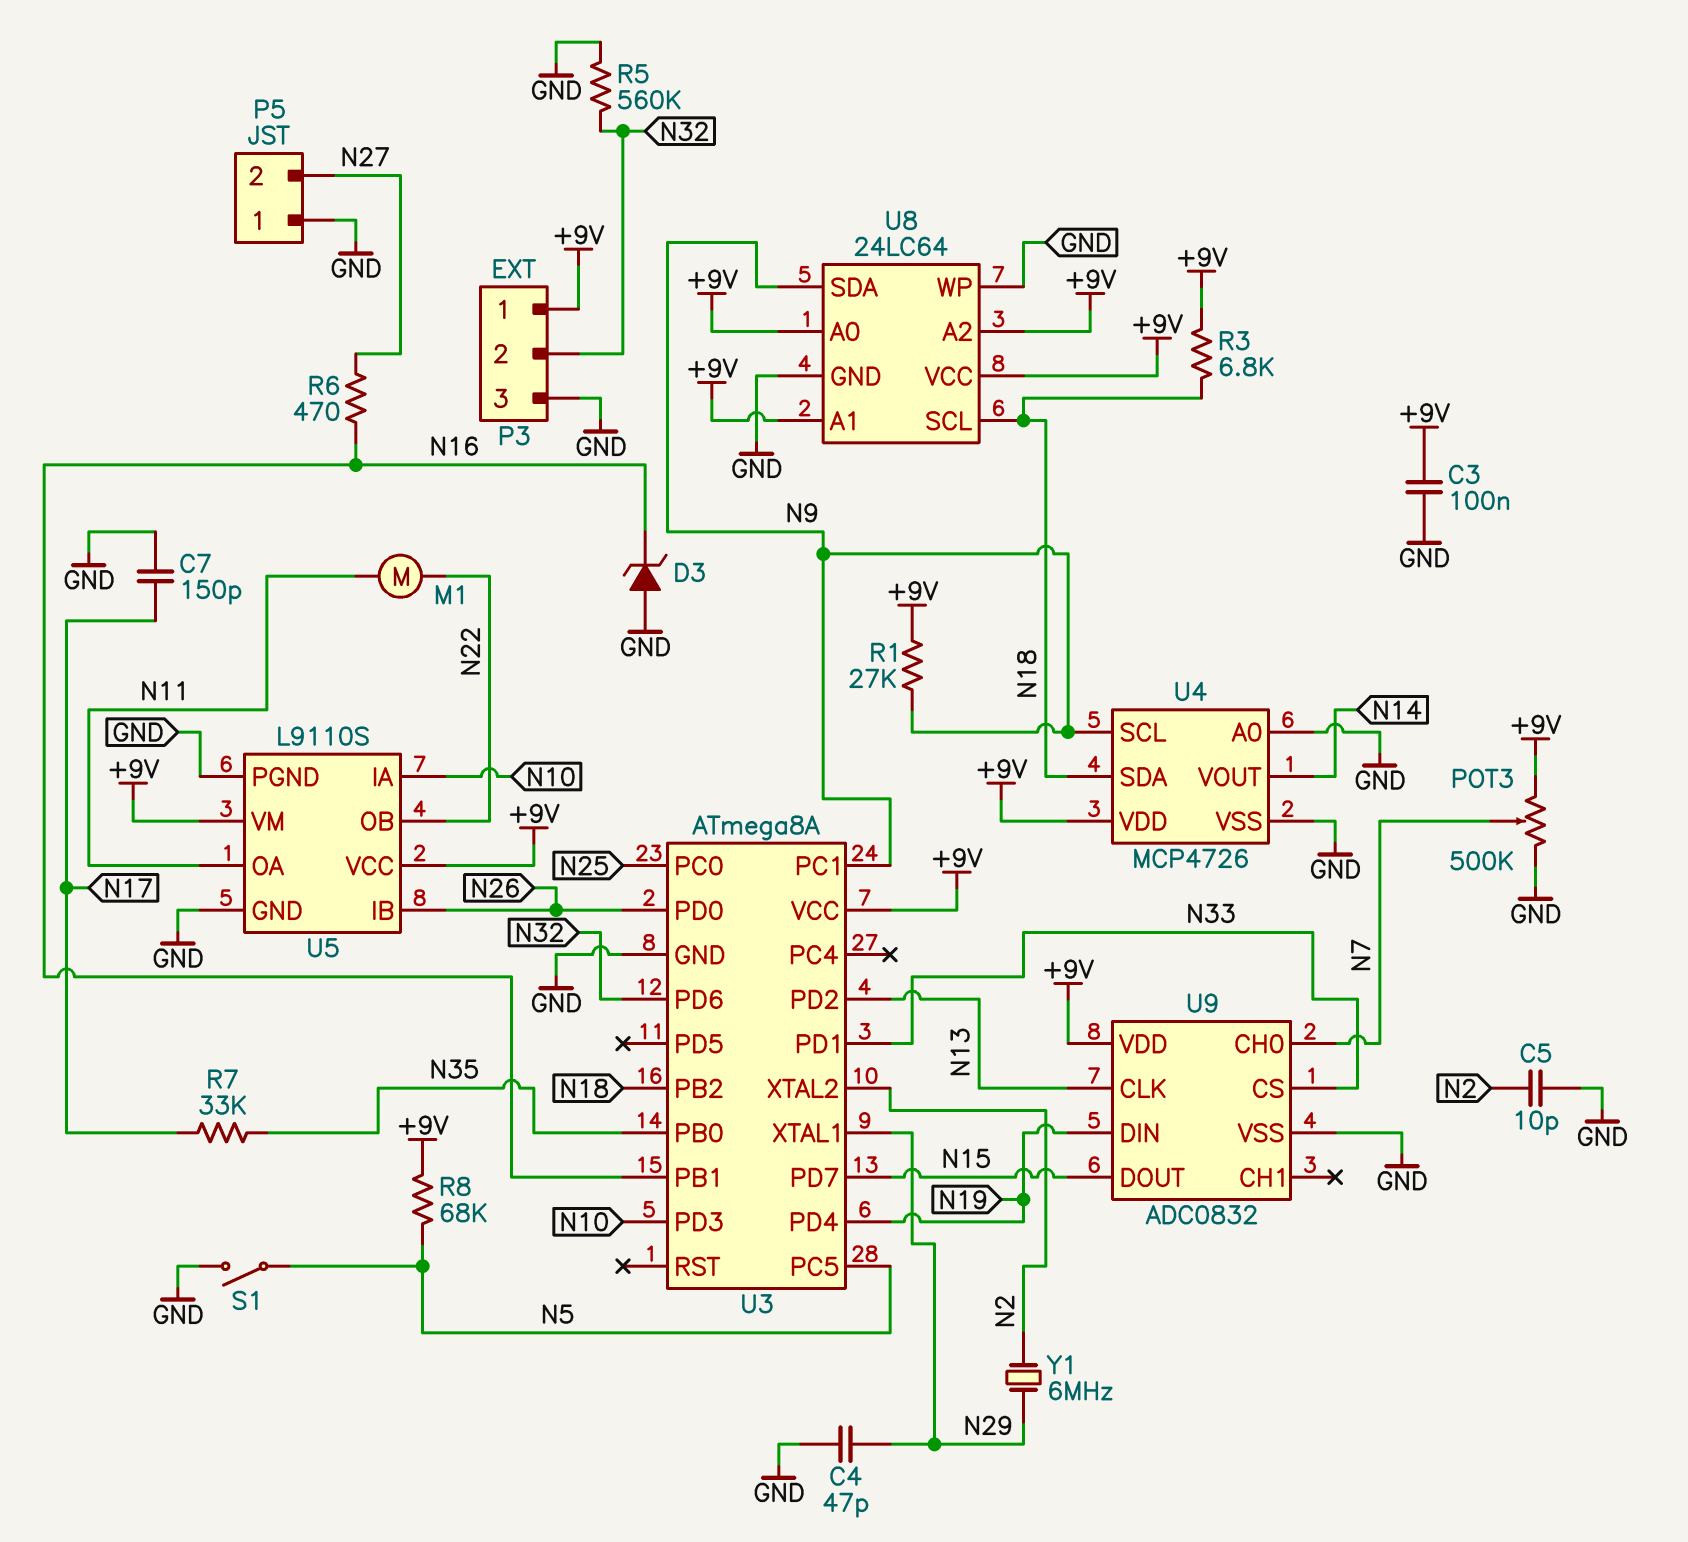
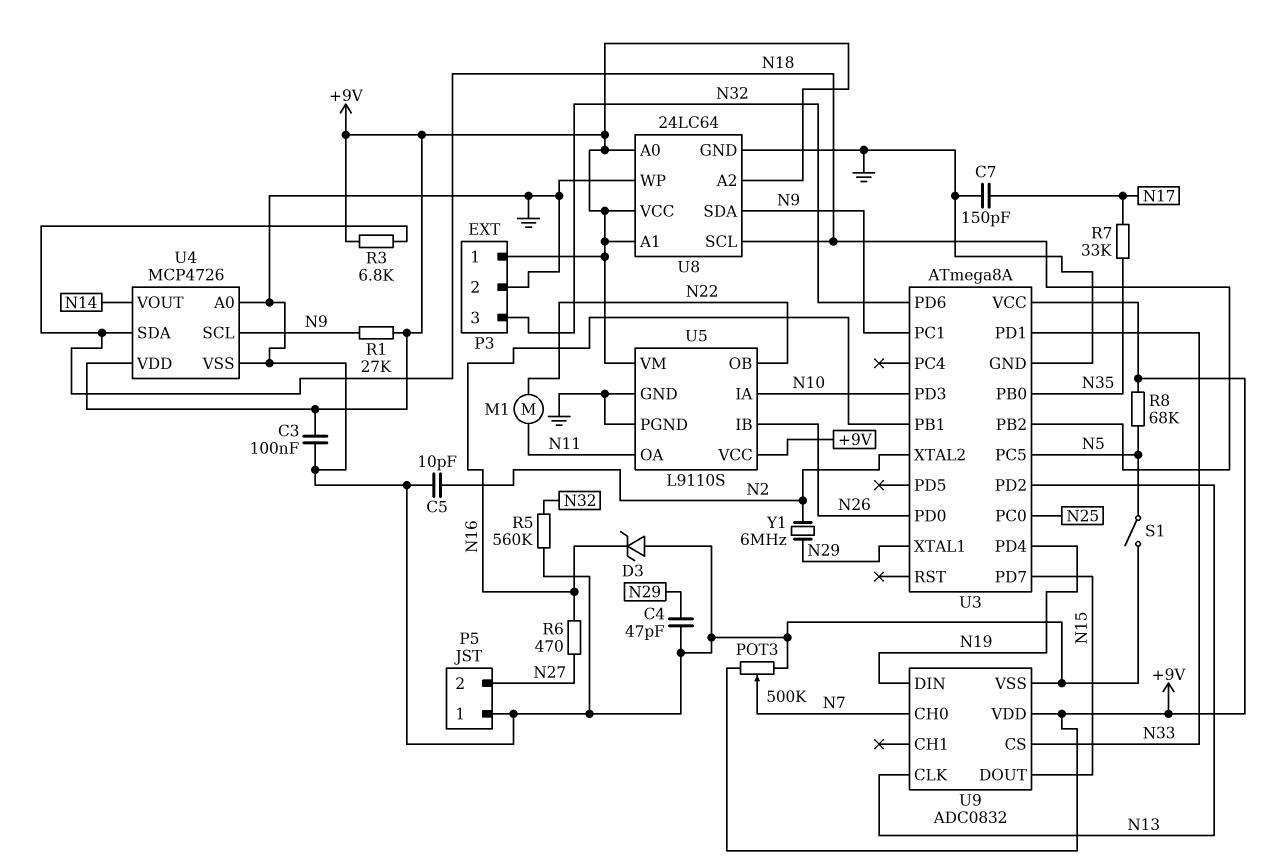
P3 pin 2: N32 -> GND
P3 pin 3: GND -> N32

